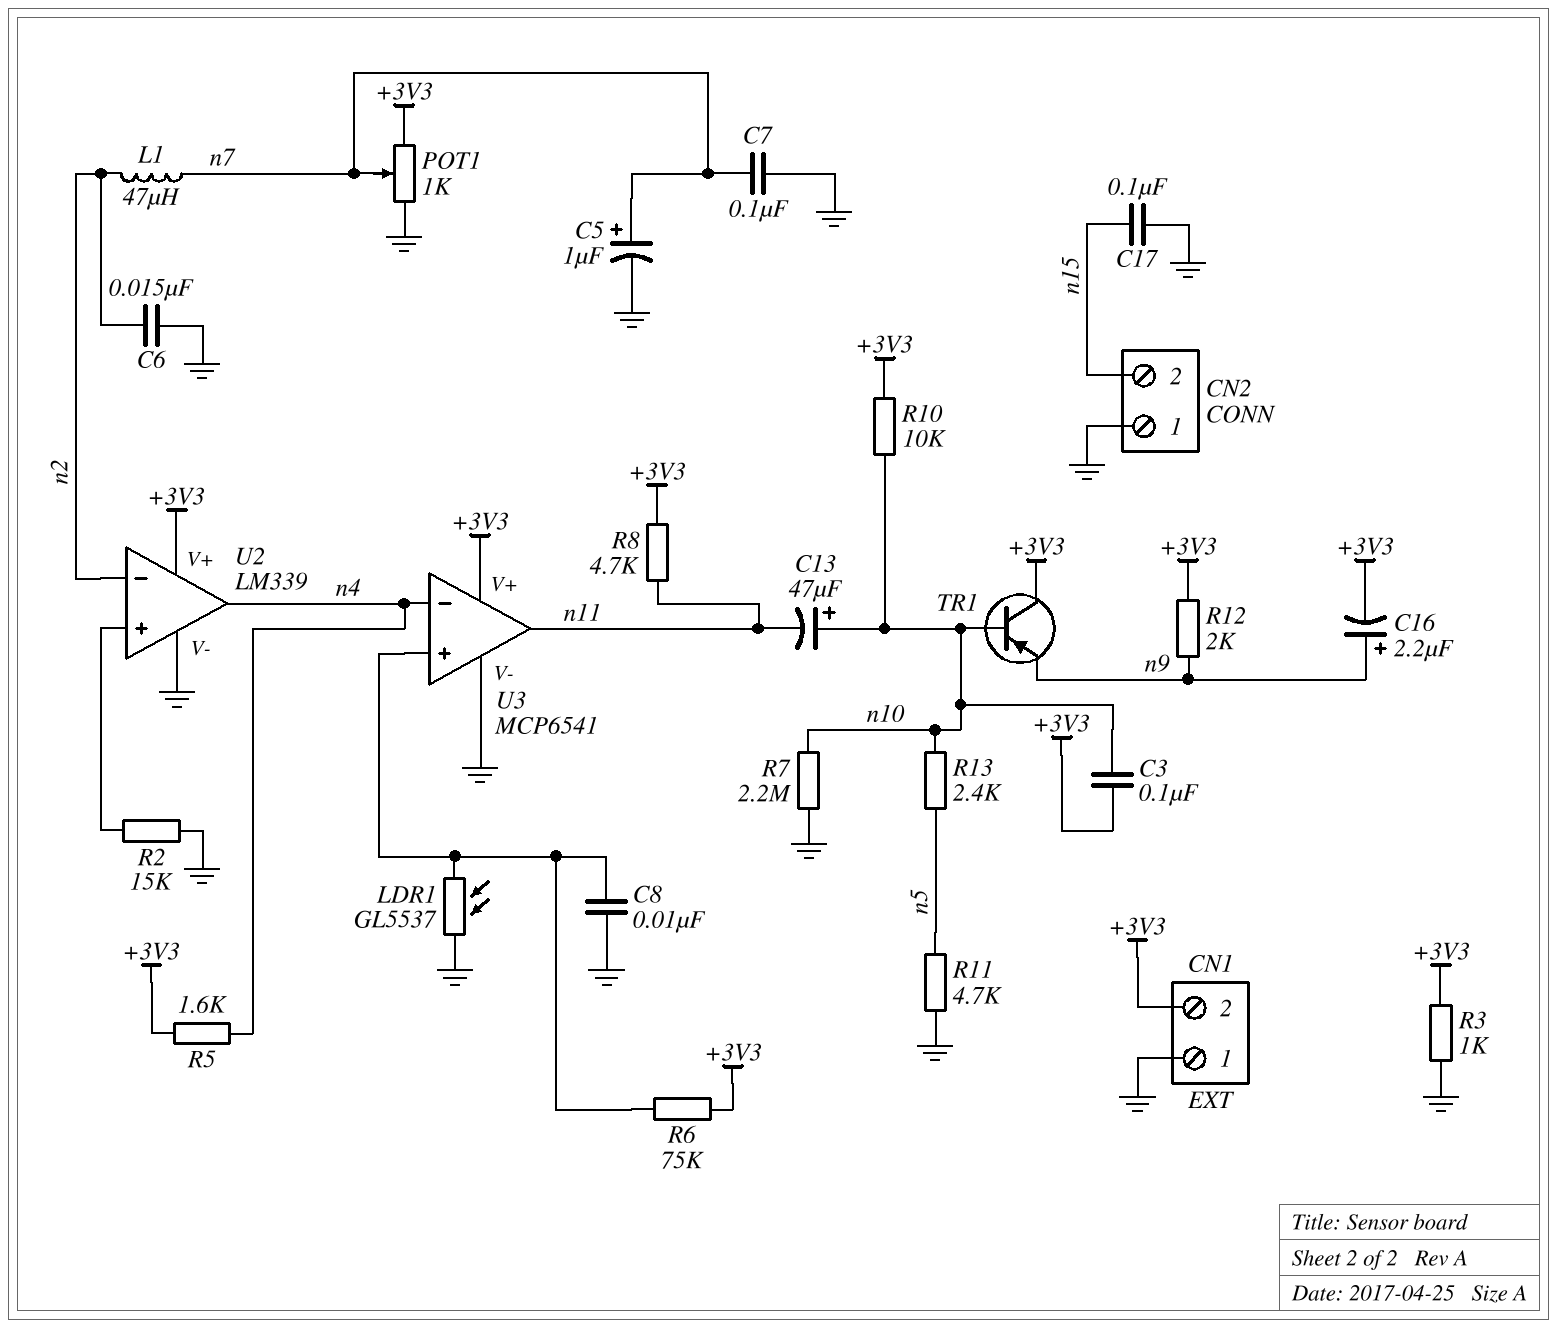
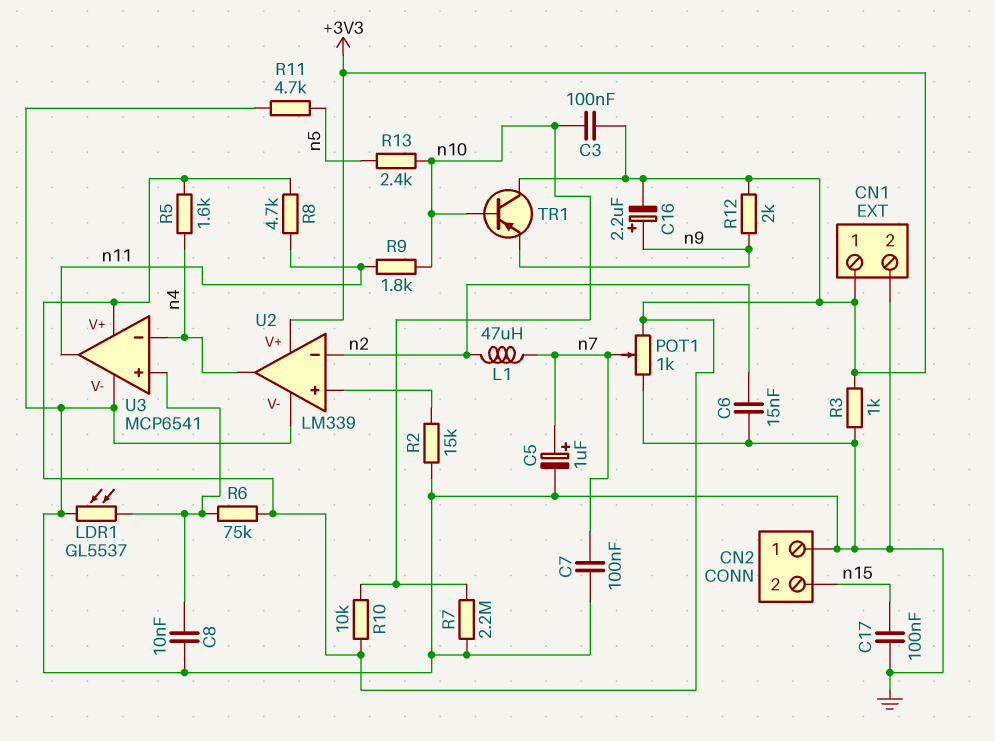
C13: 47uF (plus n10, minus n11) -> none
CN1 pin 1: GND -> +3V3
CN1 pin 2: +3V3 -> GND
R9: none -> 1.8k (n10, n11)

